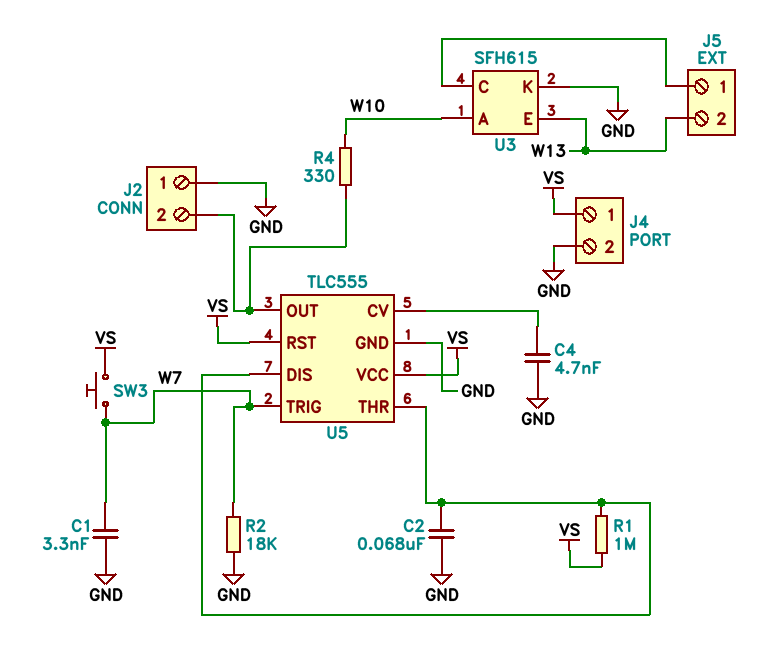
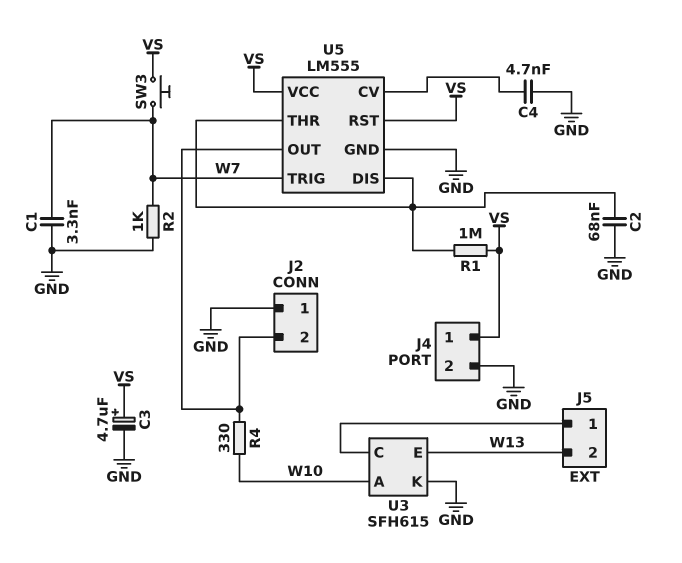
C3: none -> 4.7uF (plus VS, minus GND)
R2: 18k (GND, W7) -> 1k (GND, W7)
U5: TLC555 -> LM555

